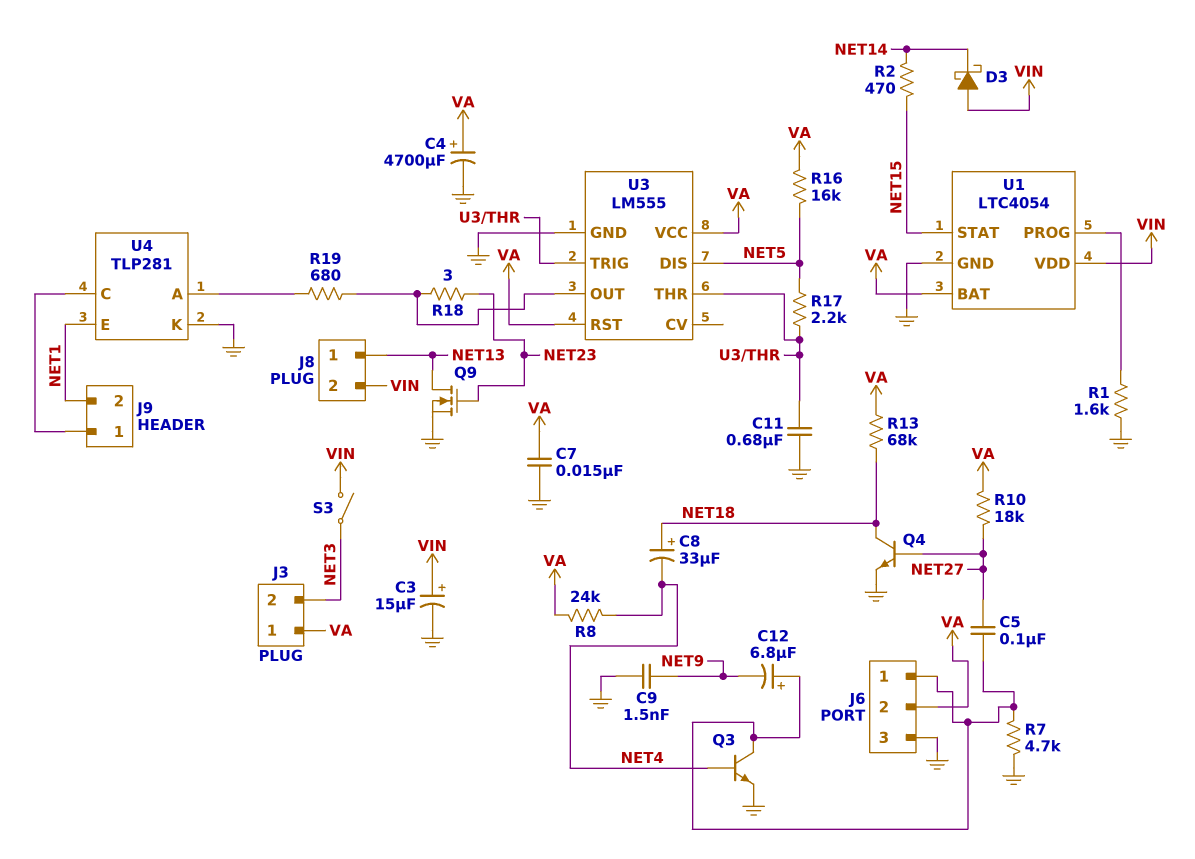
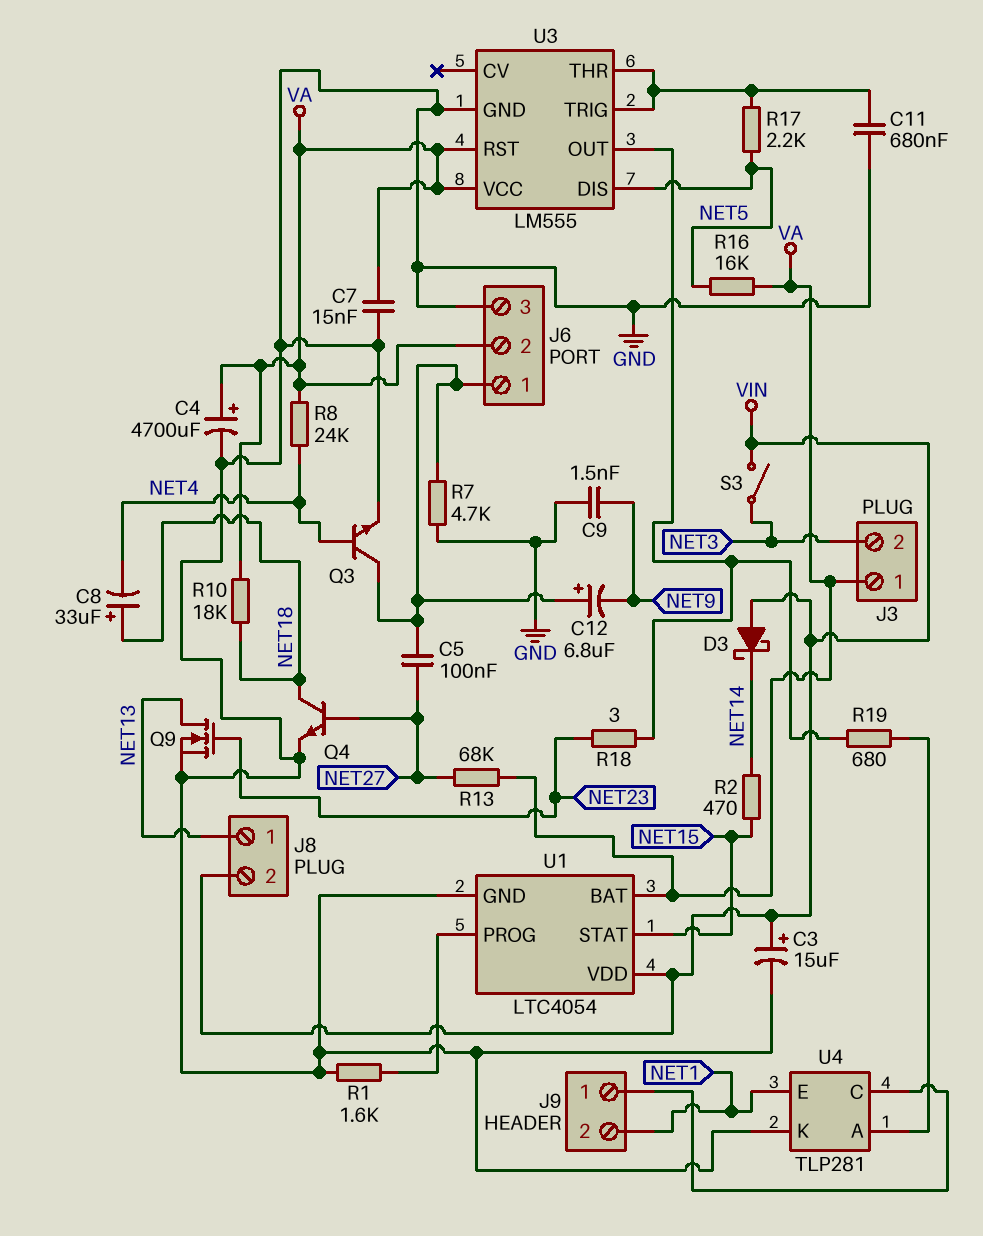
R10: 18k (NET27, VA) -> 18k (NET18, VA)
R13: 68k (NET18, VA) -> 68k (NET27, VA)

